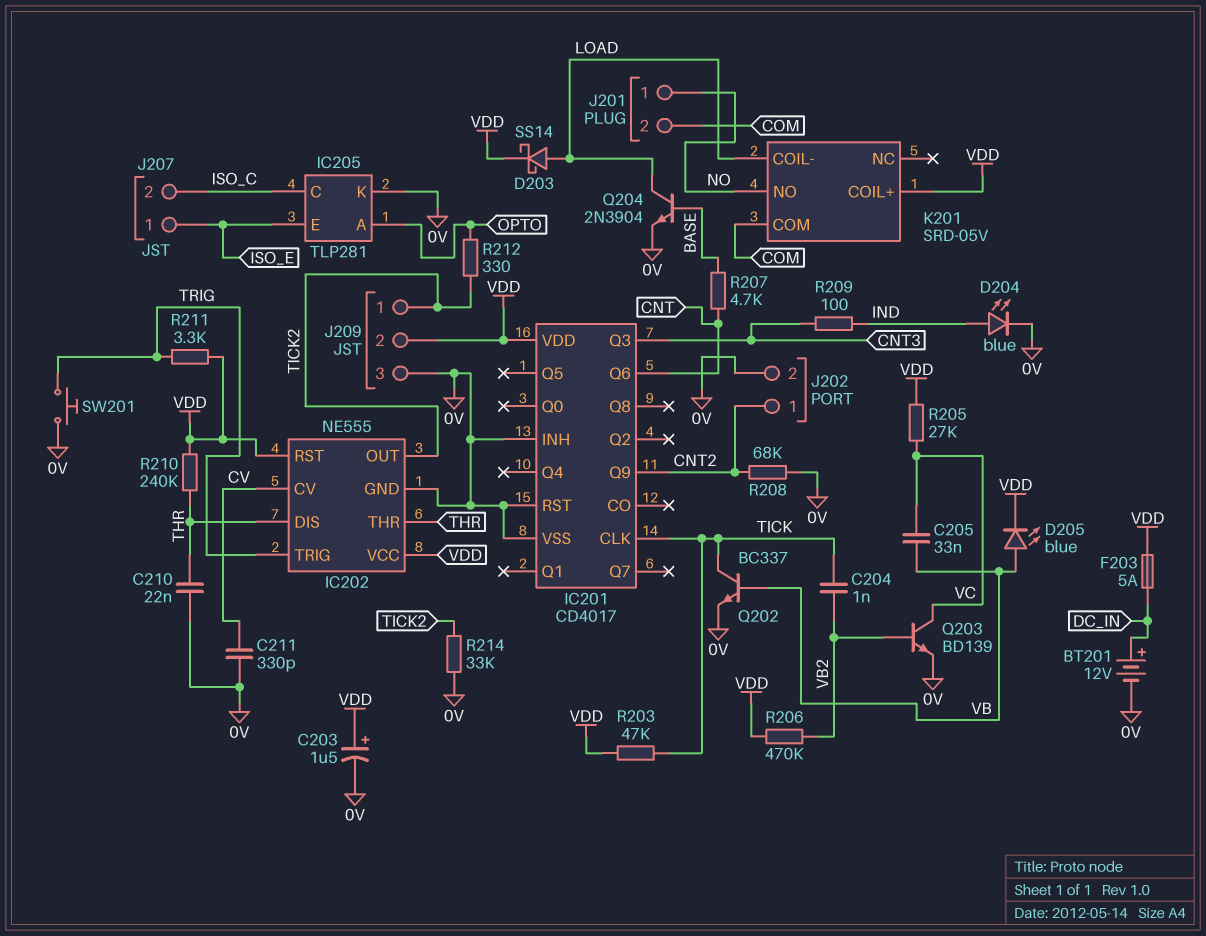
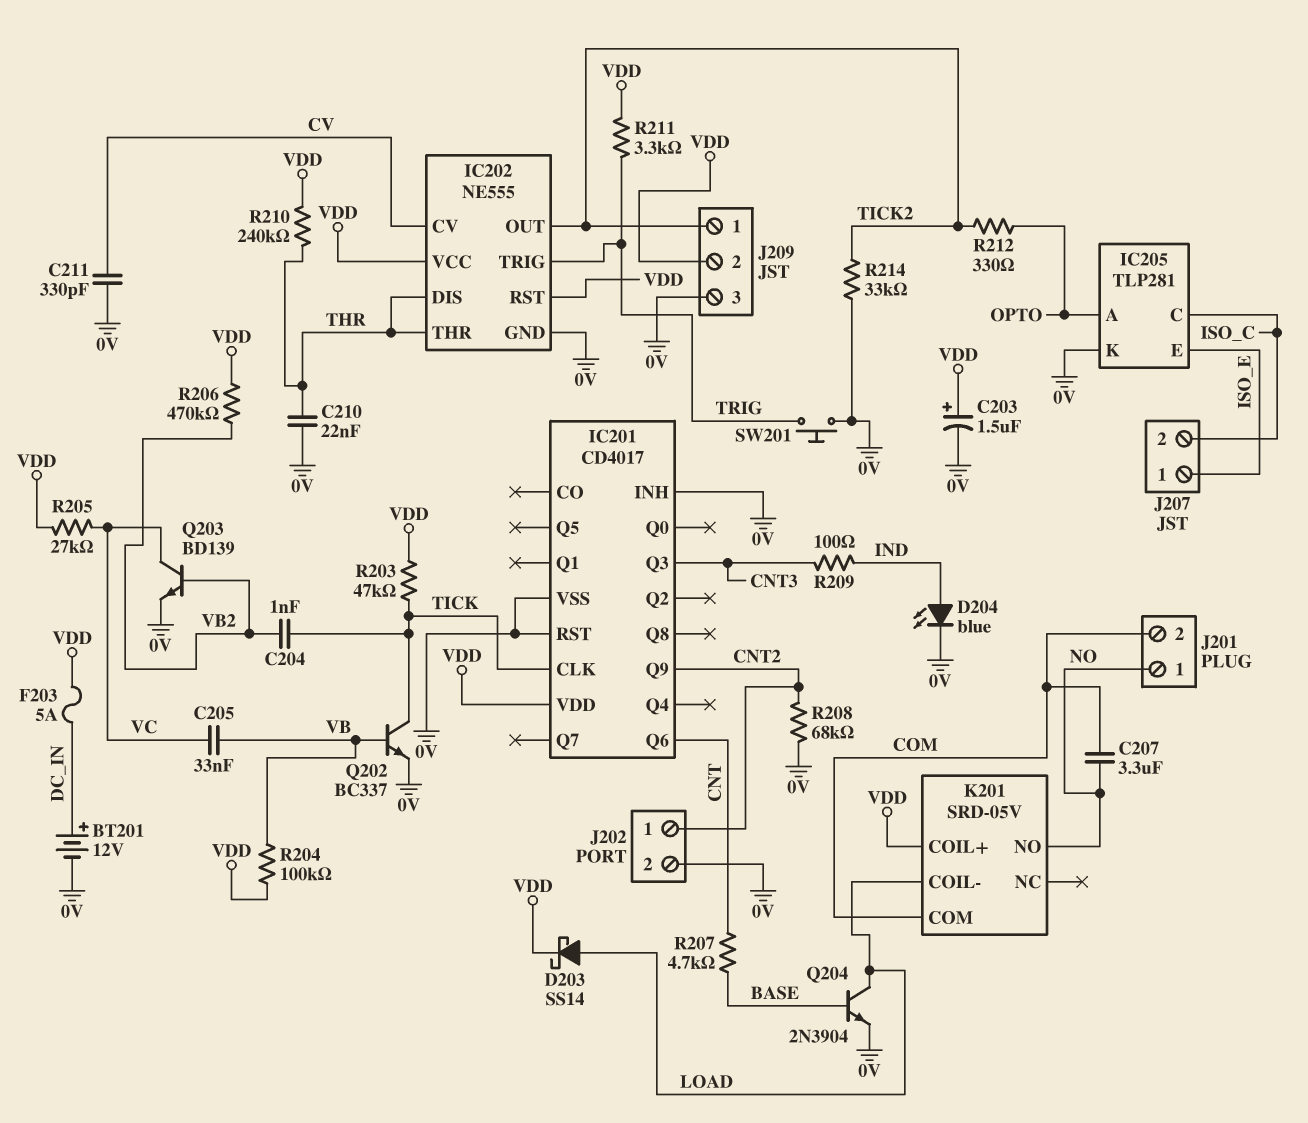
C207: none -> 3.3uF (COM, NO)
D205: LED blue (A VB, K VDD) -> none
R204: none -> 100k (VB, VDD)

